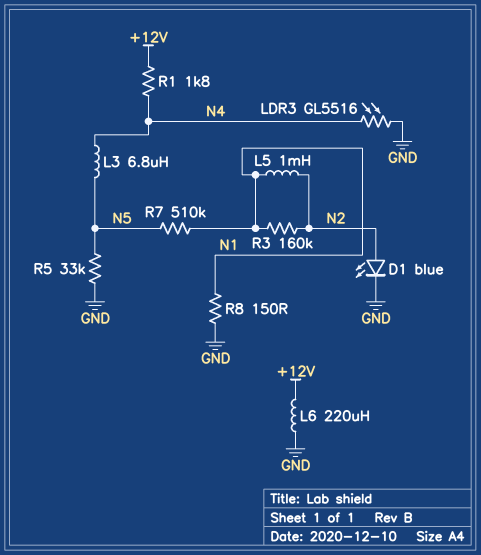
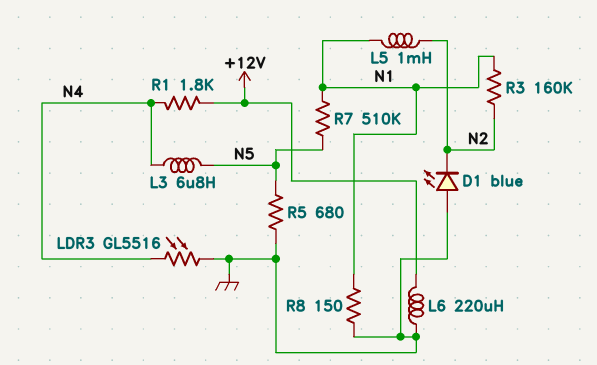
D1: LED blue (A N2, K GND) -> LED blue (A GND, K N2)
R5: 33k (GND, N5) -> 680 (GND, N5)

